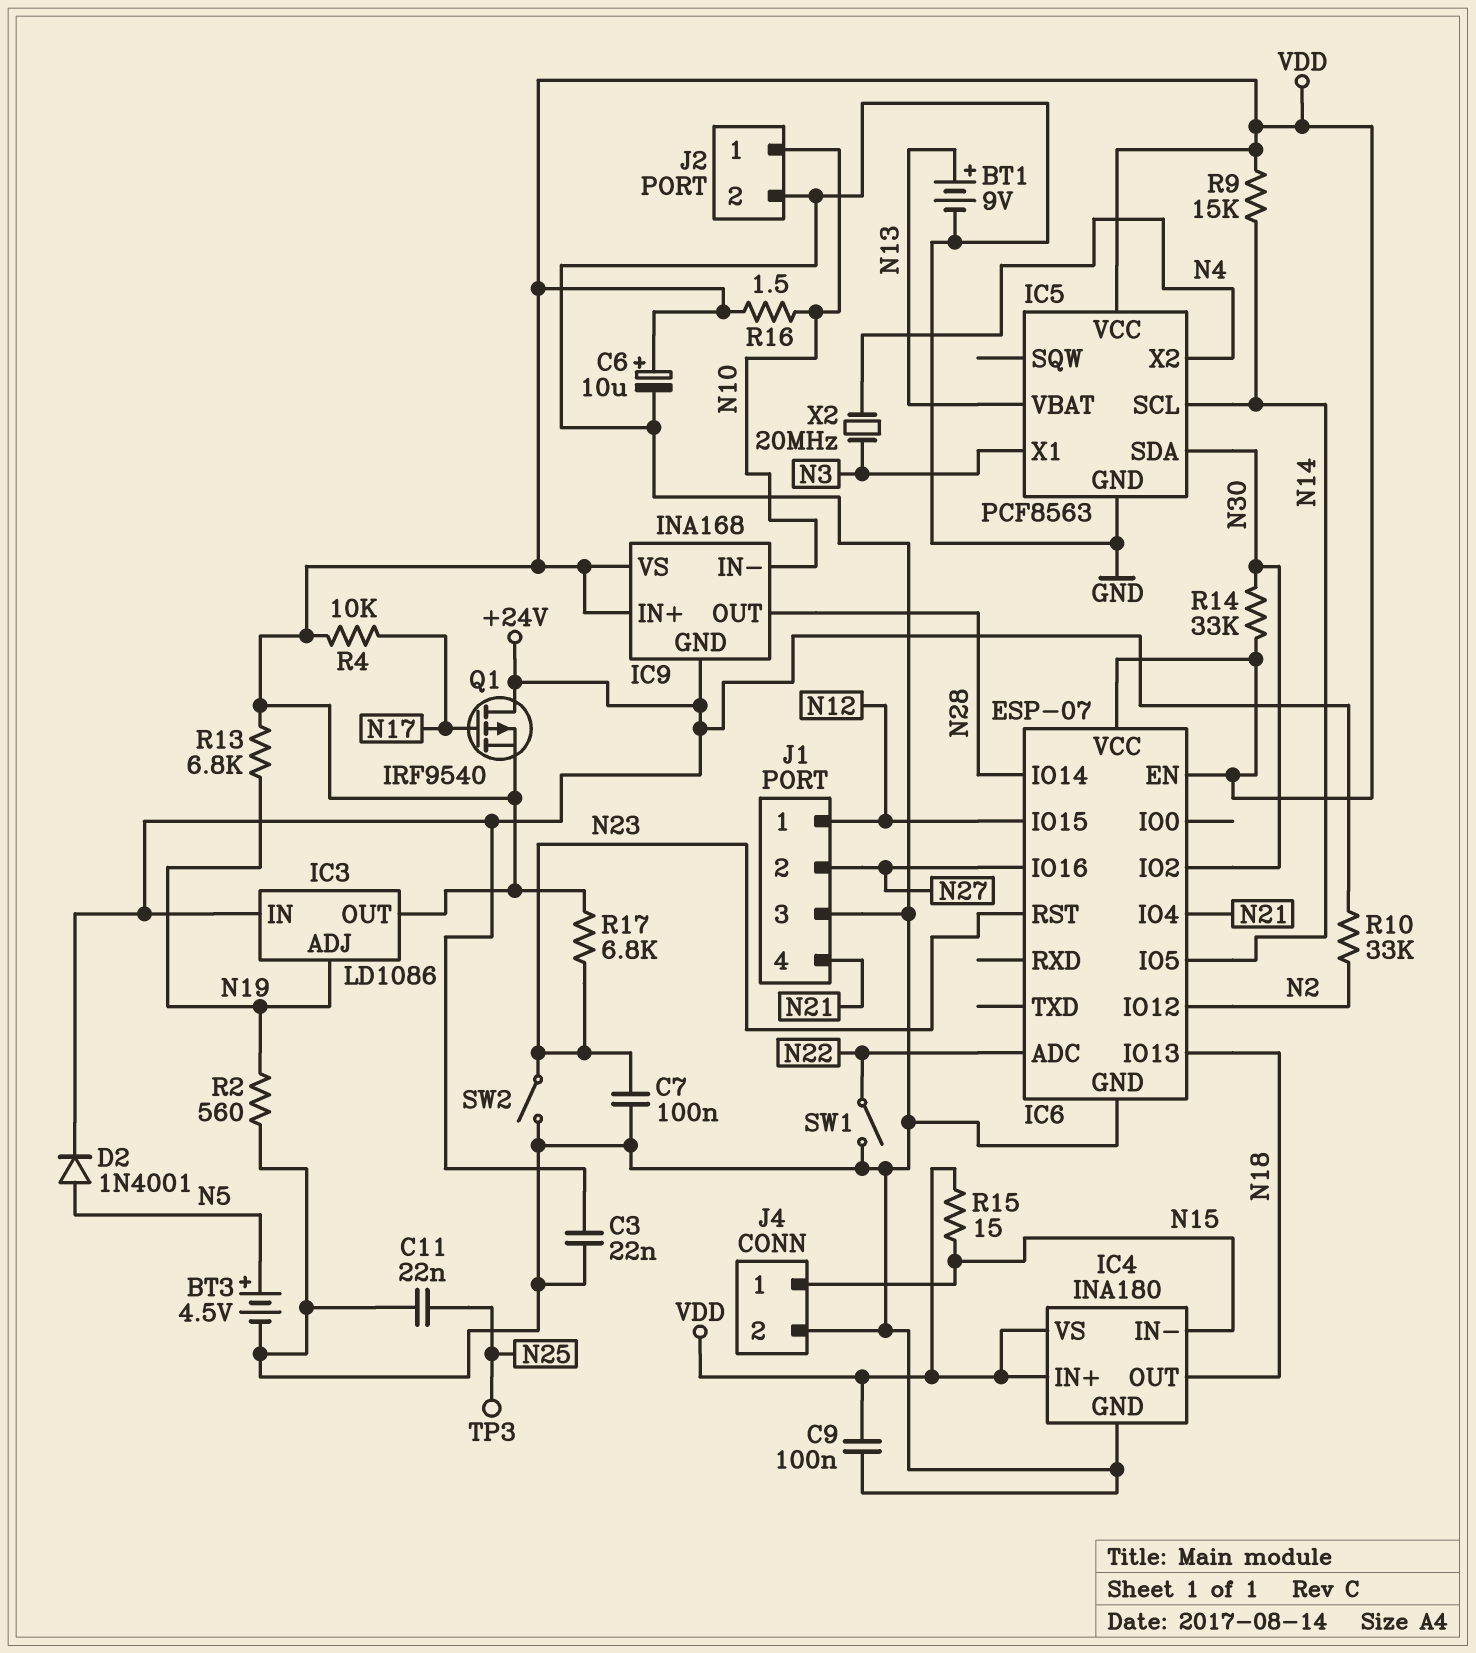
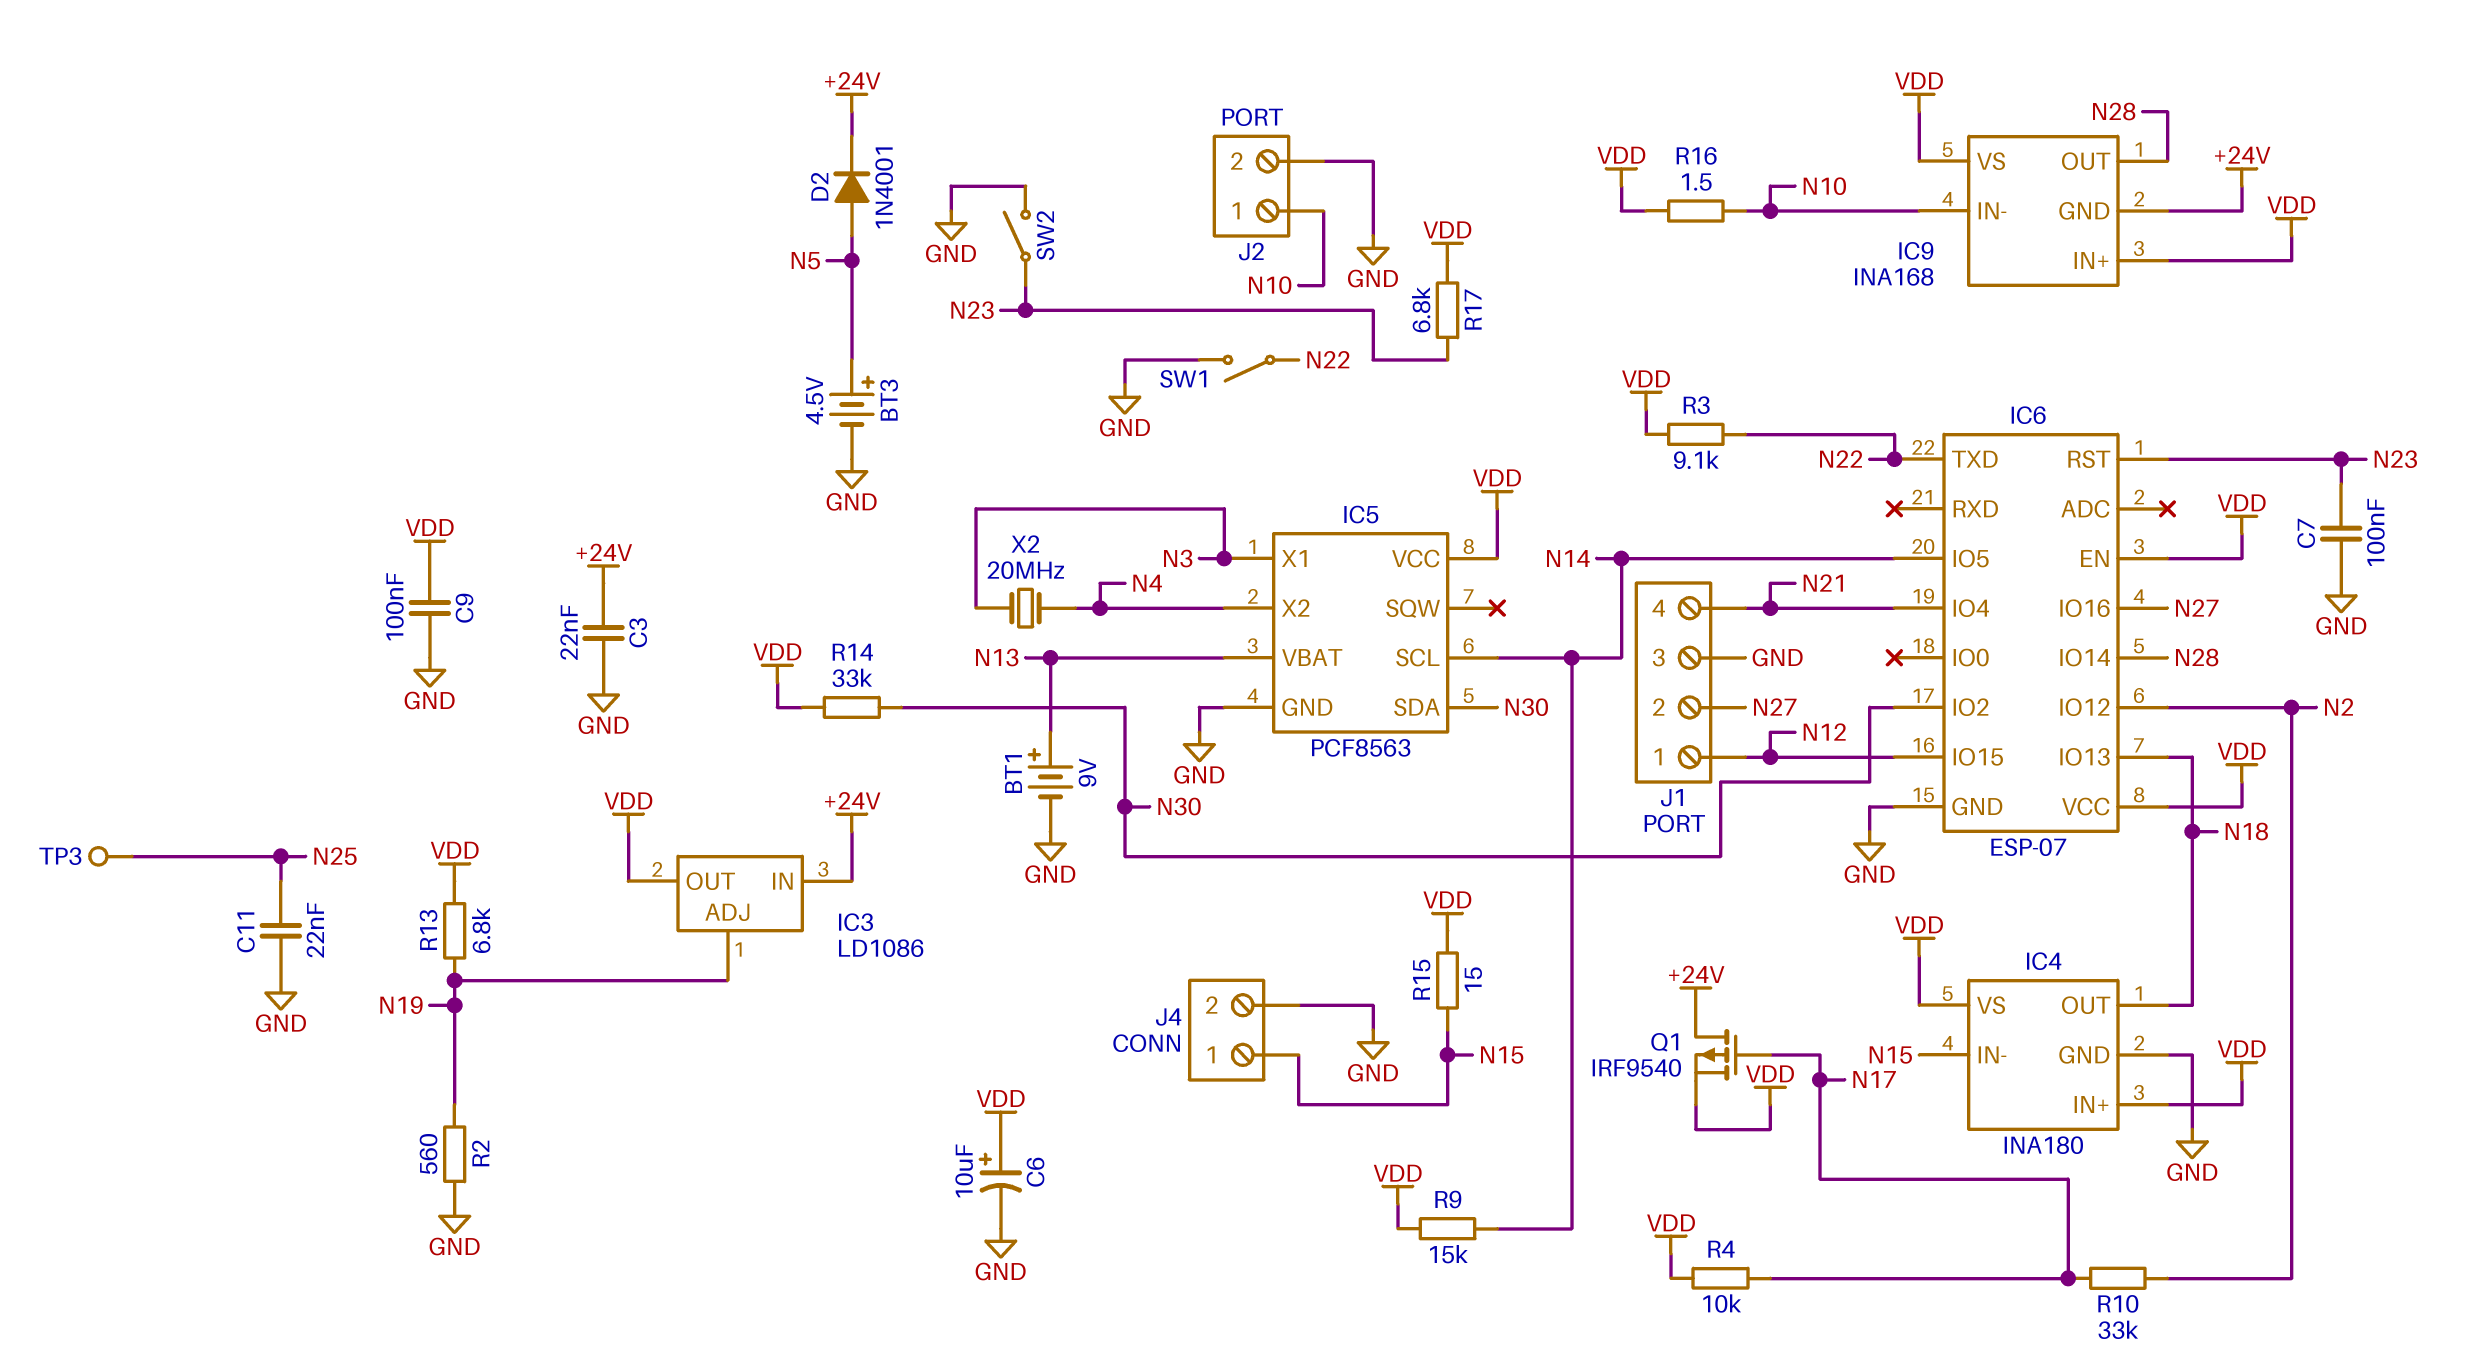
IC6 pin ADC: N22 -> none
IC6 pin TXD: none -> N22
R3: none -> 9.1k (N22, VDD)
R10: 33k (+24V, N2) -> 33k (N2, N17)

